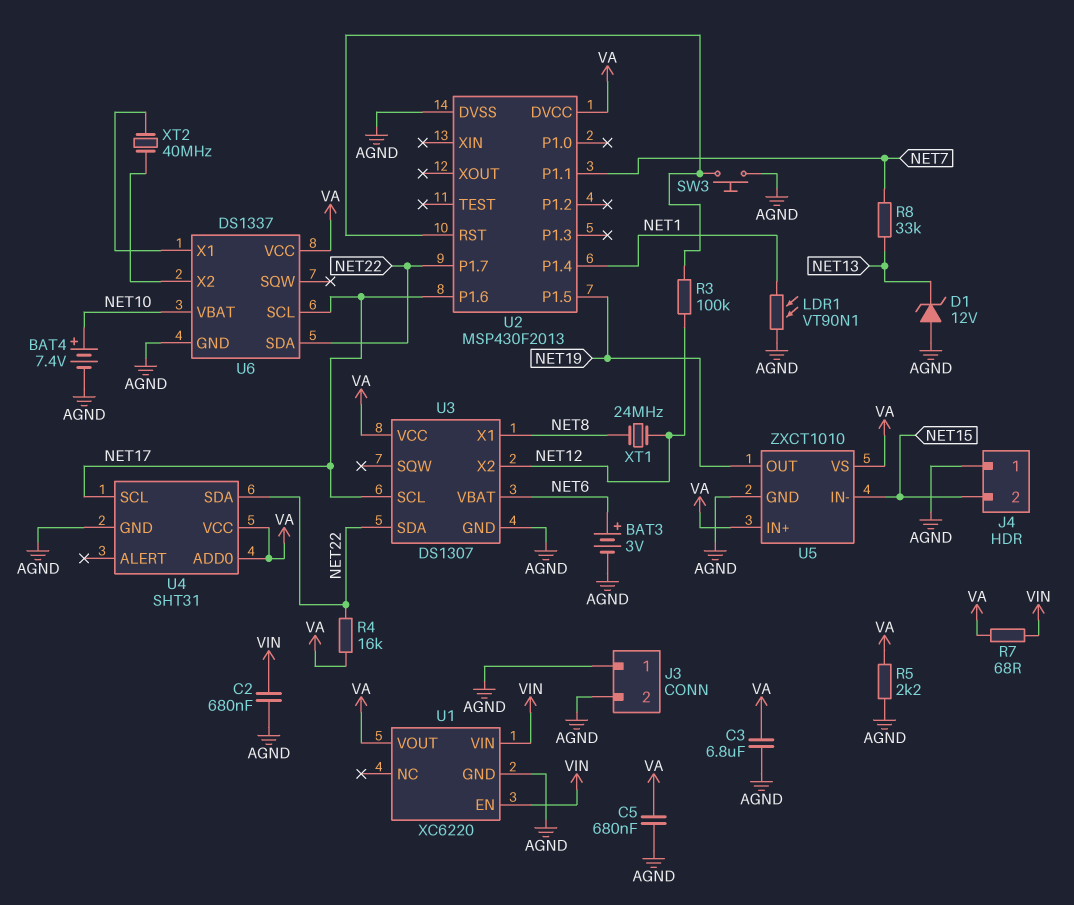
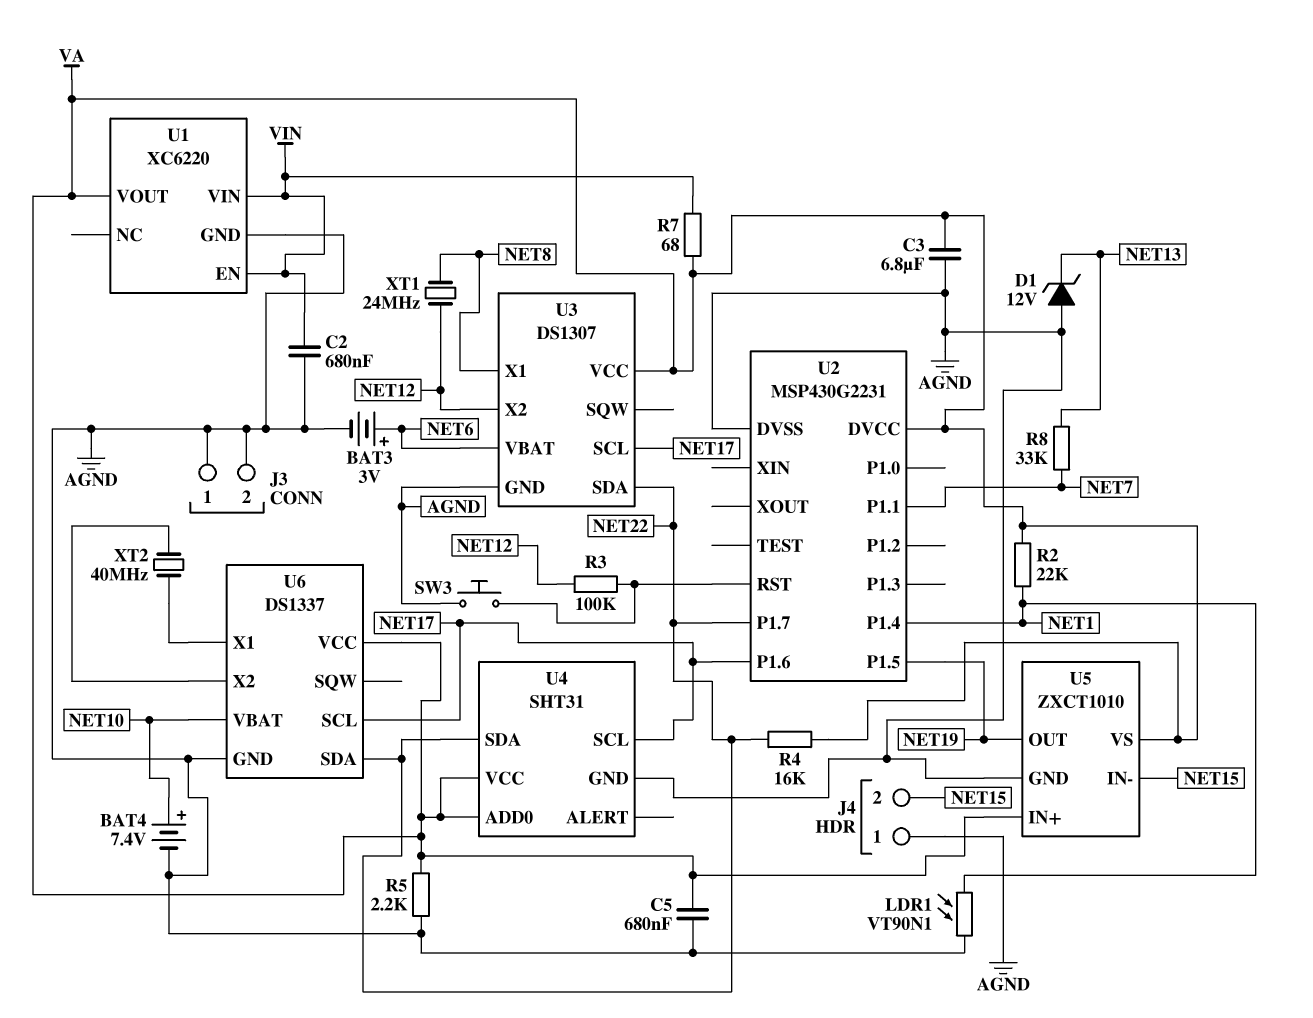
R2: none -> 22k (NET1, VA)
U2: MSP430F2013 -> MSP430G2231

